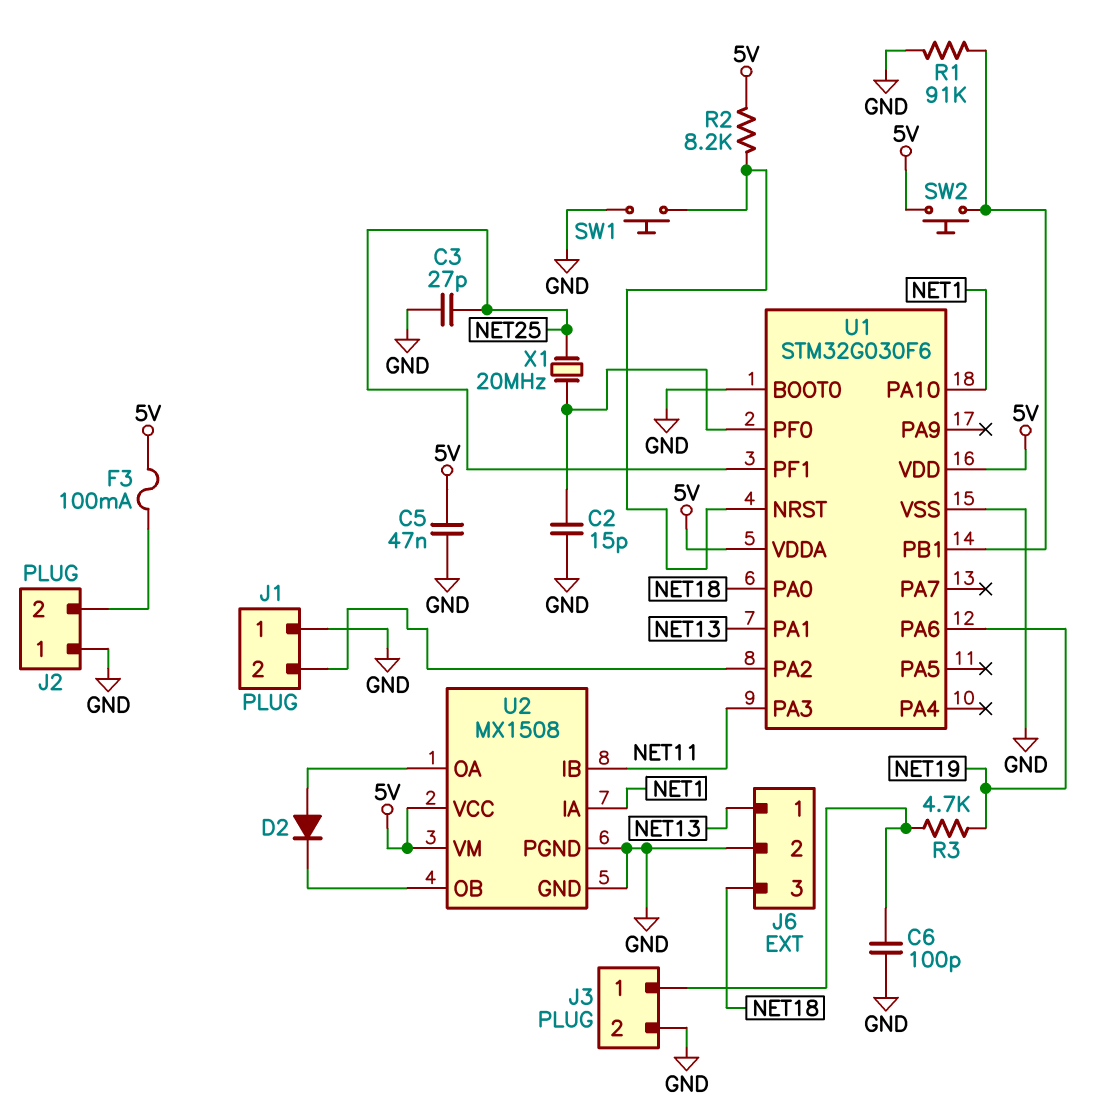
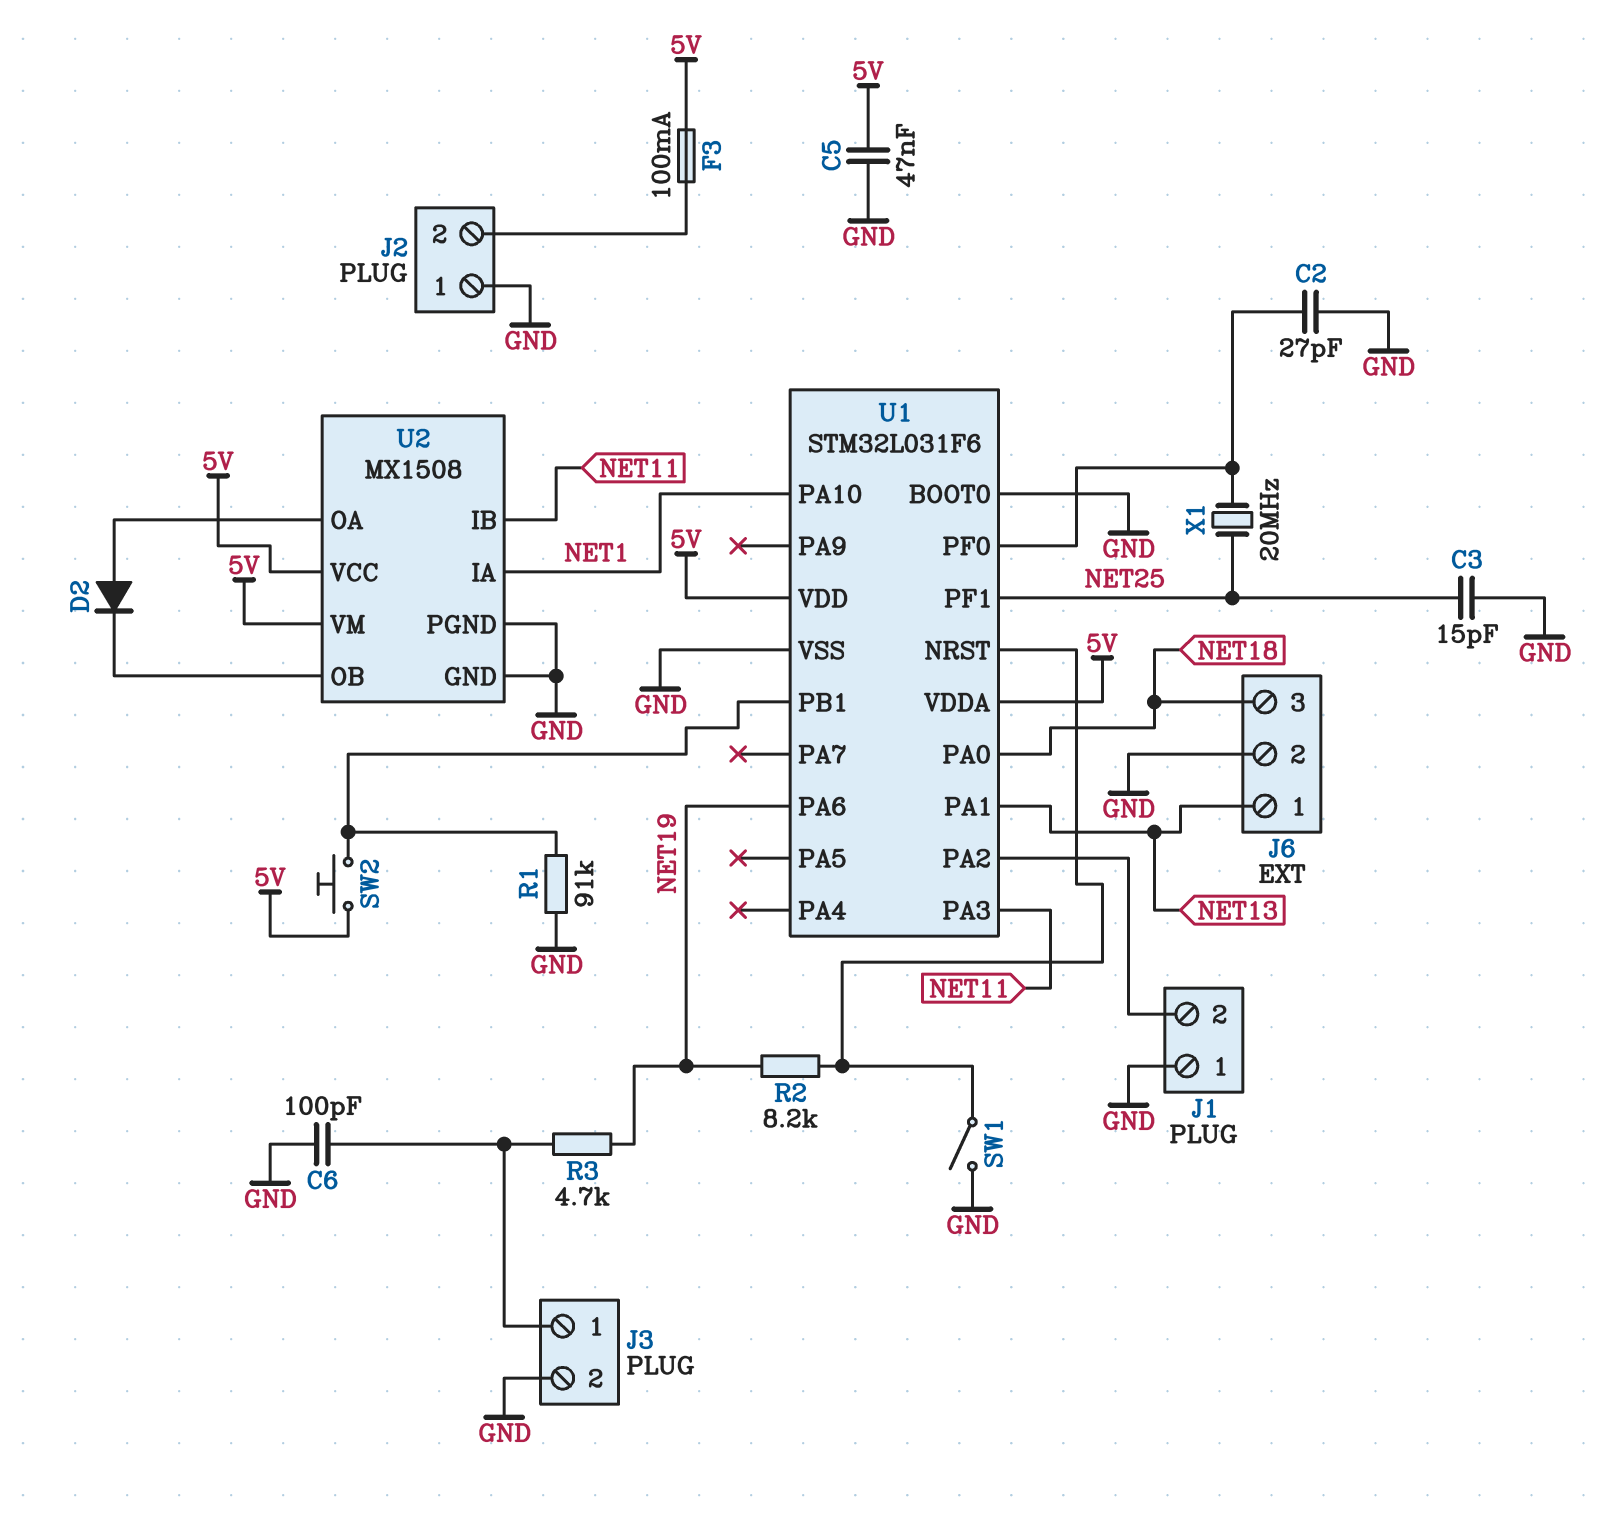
C2: 15pF (GND, U1/PF0) -> 27pF (GND, U1/PF0)
C3: 27pF (GND, NET25) -> 15pF (GND, NET25)
R2: 8.2k (5V, U1/NRST) -> 8.2k (NET19, U1/NRST)
SW1: button (GND, U1/NRST) -> switch (GND, U1/NRST)
U1: STM32G030F6 -> STM32L031F6

